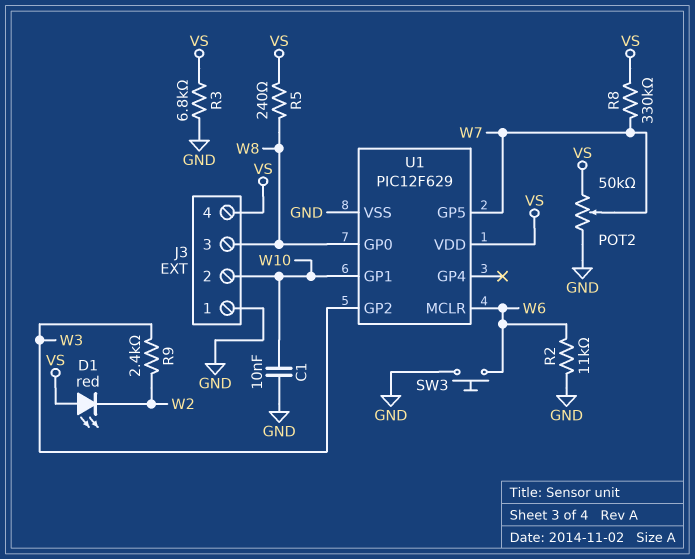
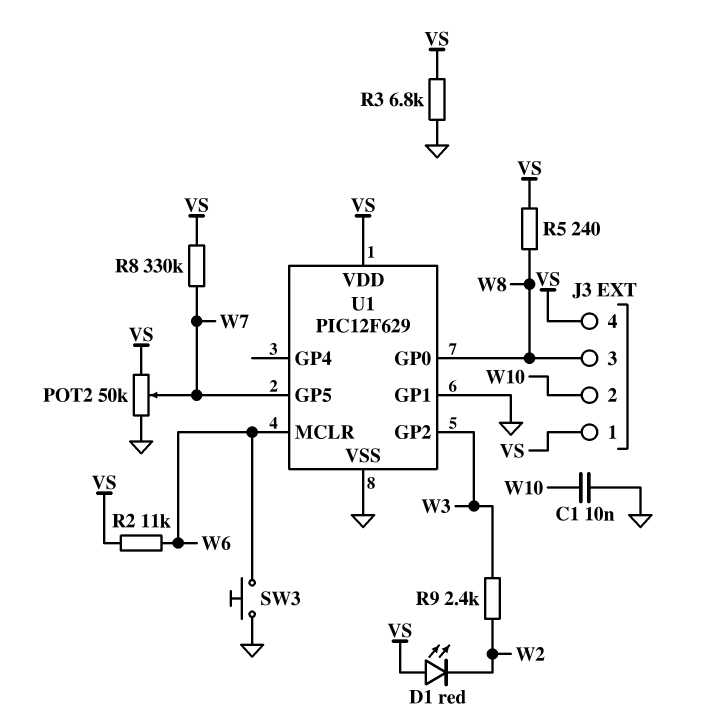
J3 pin 1: GND -> VS
R2: 11k (GND, W6) -> 11k (VS, W6)
U1 pin GP1: W10 -> GND

